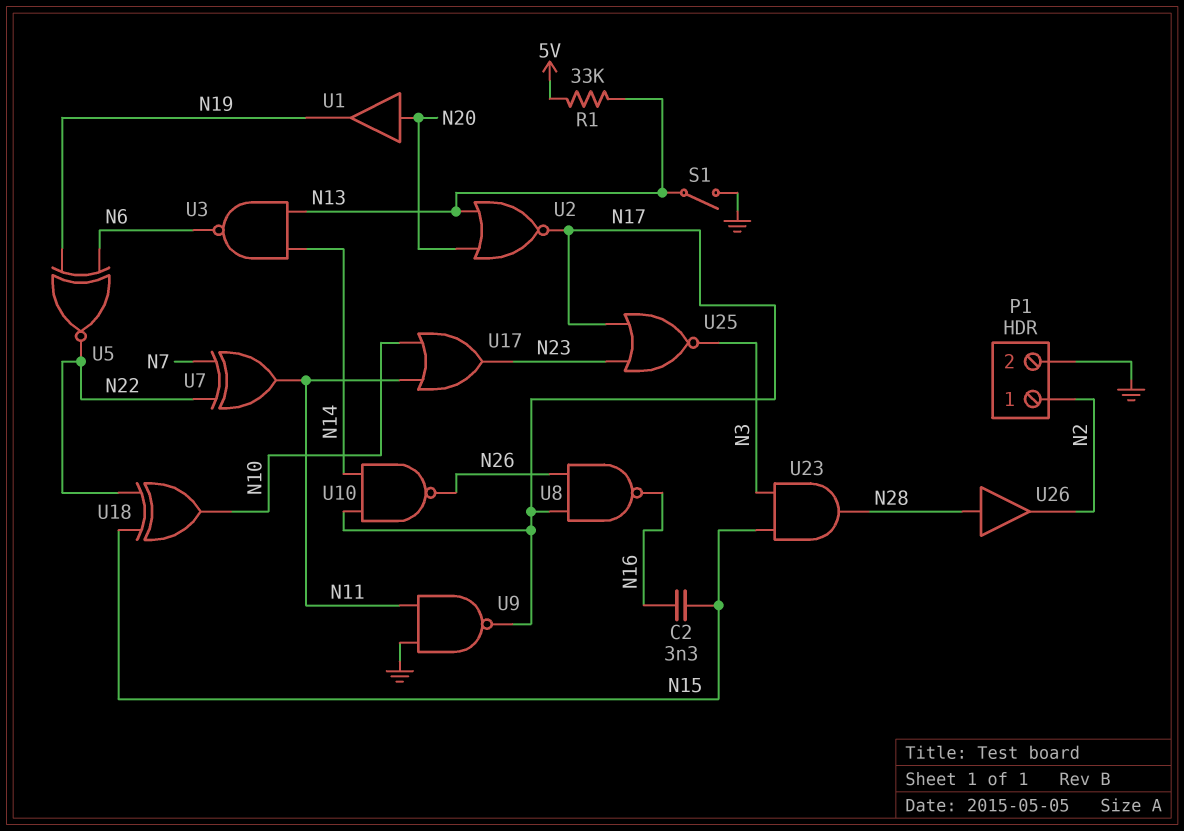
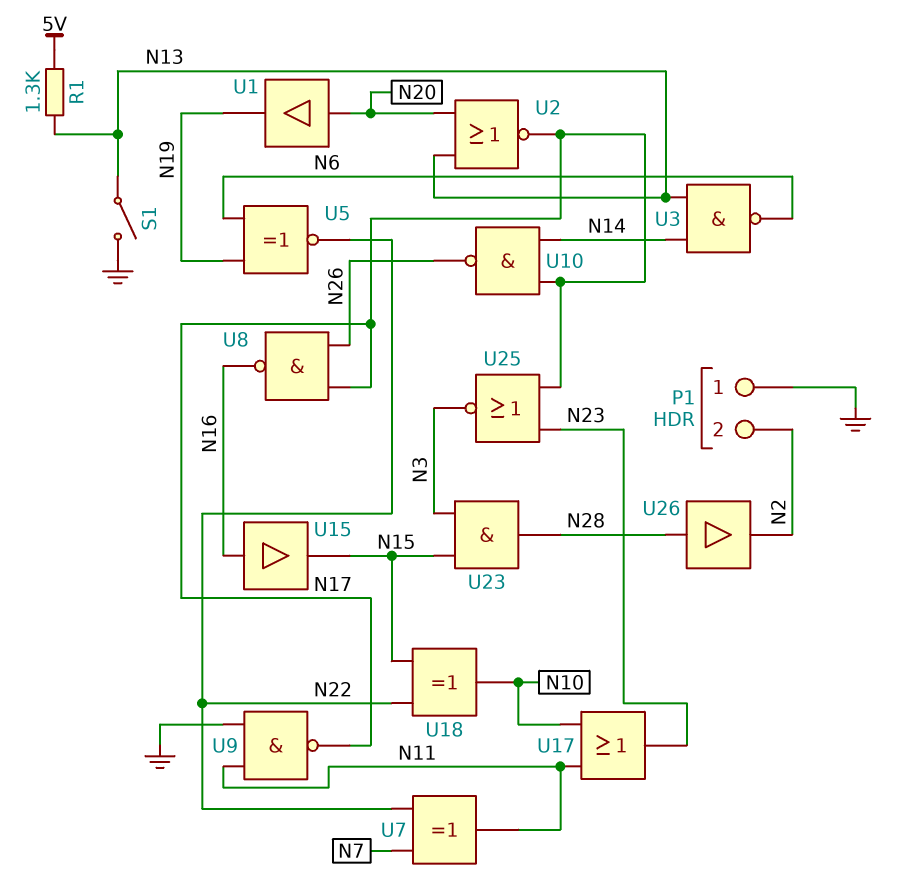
C2: 3.3nF (N15, N16) -> none
P1 pin 1: N2 -> GND
P1 pin 2: GND -> N2
R1: 33k (5V, N13) -> 1.3k (5V, N13)
U15: none -> buffer (in N16, out N15)

